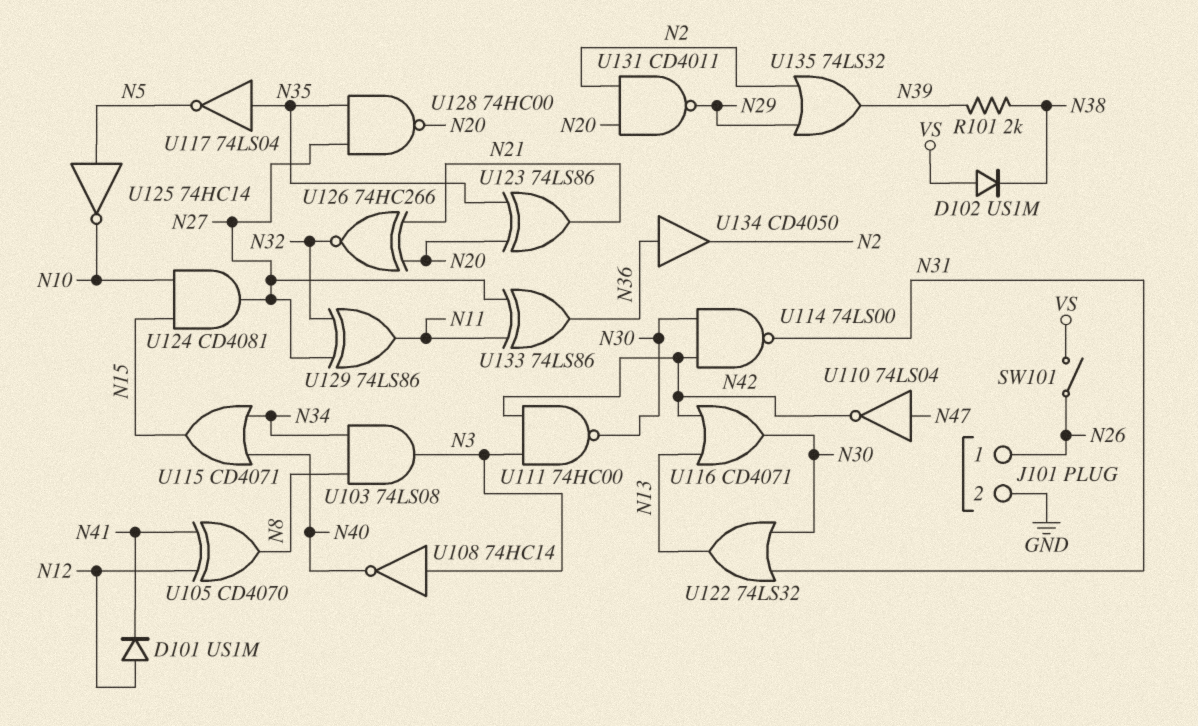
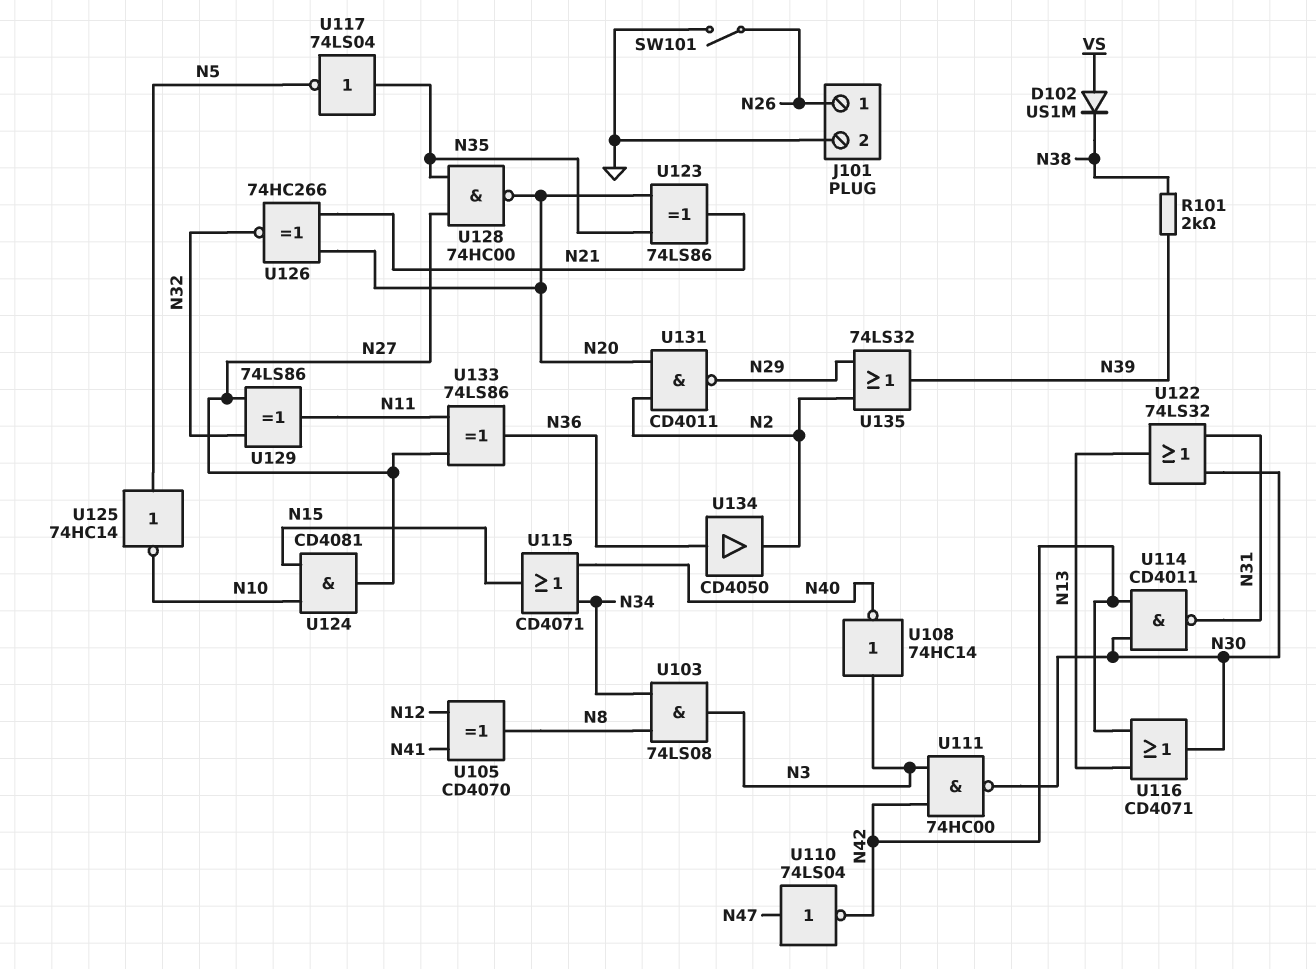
D101: diode US1M (A N12, K N41) -> none
SW101: switch (N26, VS) -> switch (GND, N26)
U114: NAND 74LS00 (in N30, in N42, out N31) -> NAND CD4011 (in N30, in N42, out N31)

